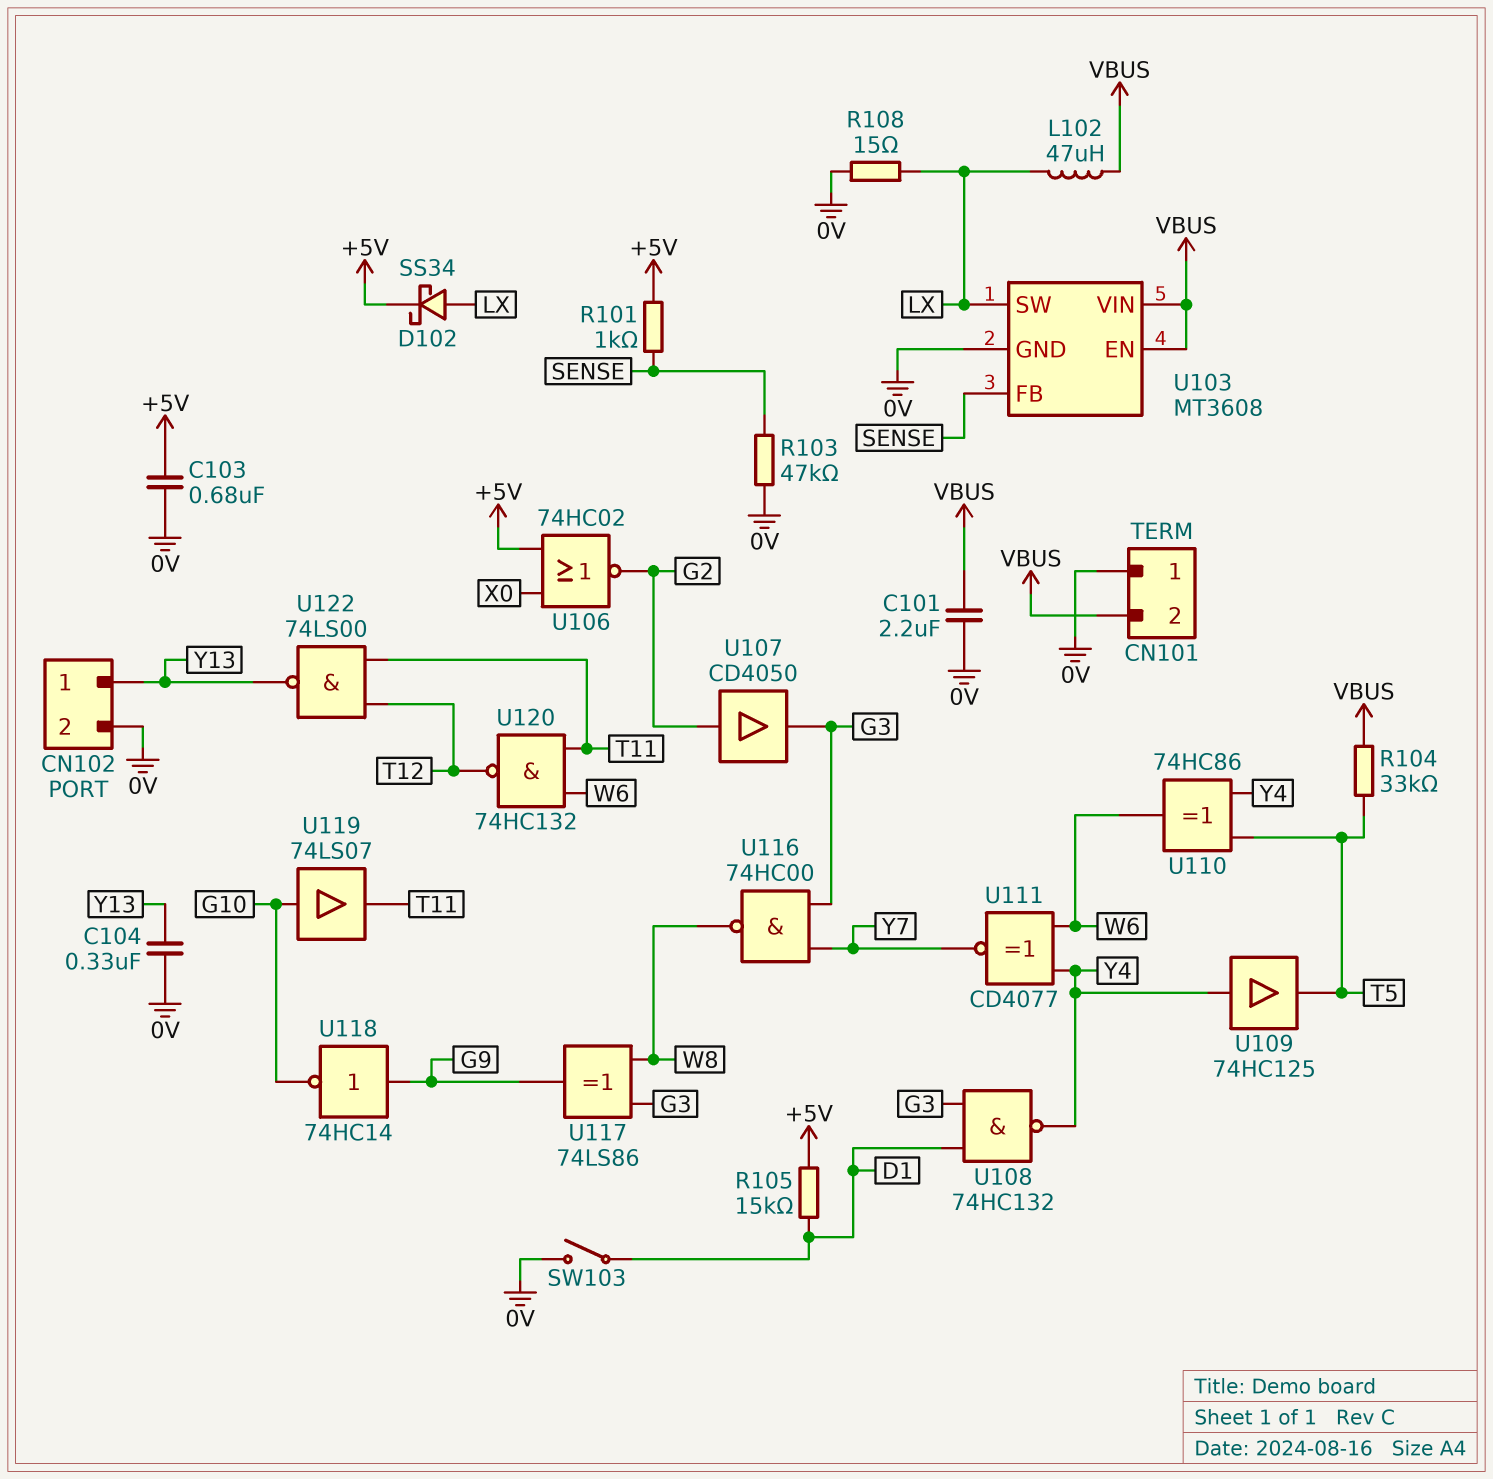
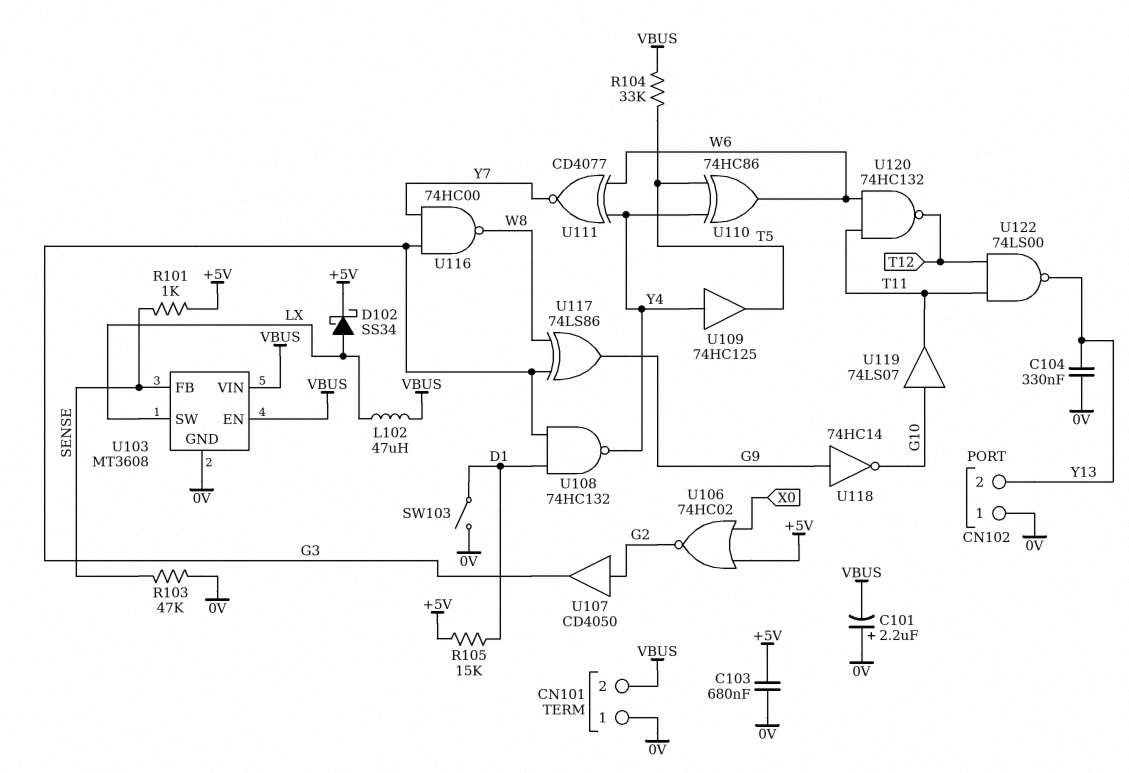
C101: 2.2uF (0V, VBUS) -> 2.2uF (plus 0V, minus VBUS)
CN102 pin 1: Y13 -> 0V
CN102 pin 2: 0V -> Y13
R108: 15 (0V, LX) -> none

